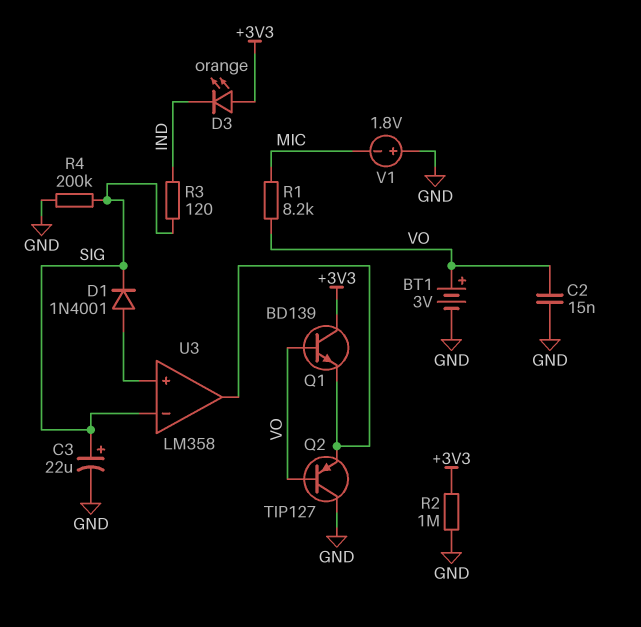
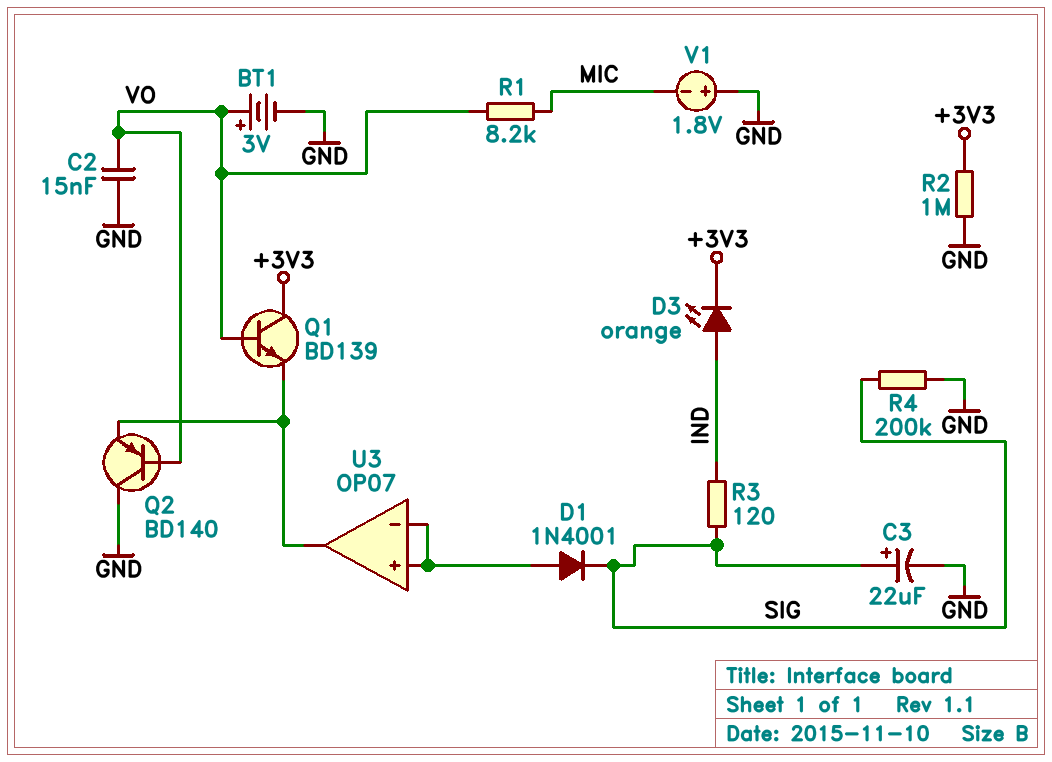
D3: LED orange (A +3V3, K IND) -> LED orange (A IND, K +3V3)
Q2: PNP TIP127 (B VO, C GND, E U3/out) -> PNP BD140 (B VO, C GND, E U3/out)
U3: LM358 -> OP07
U3 pin in-: SIG -> U3/in+

